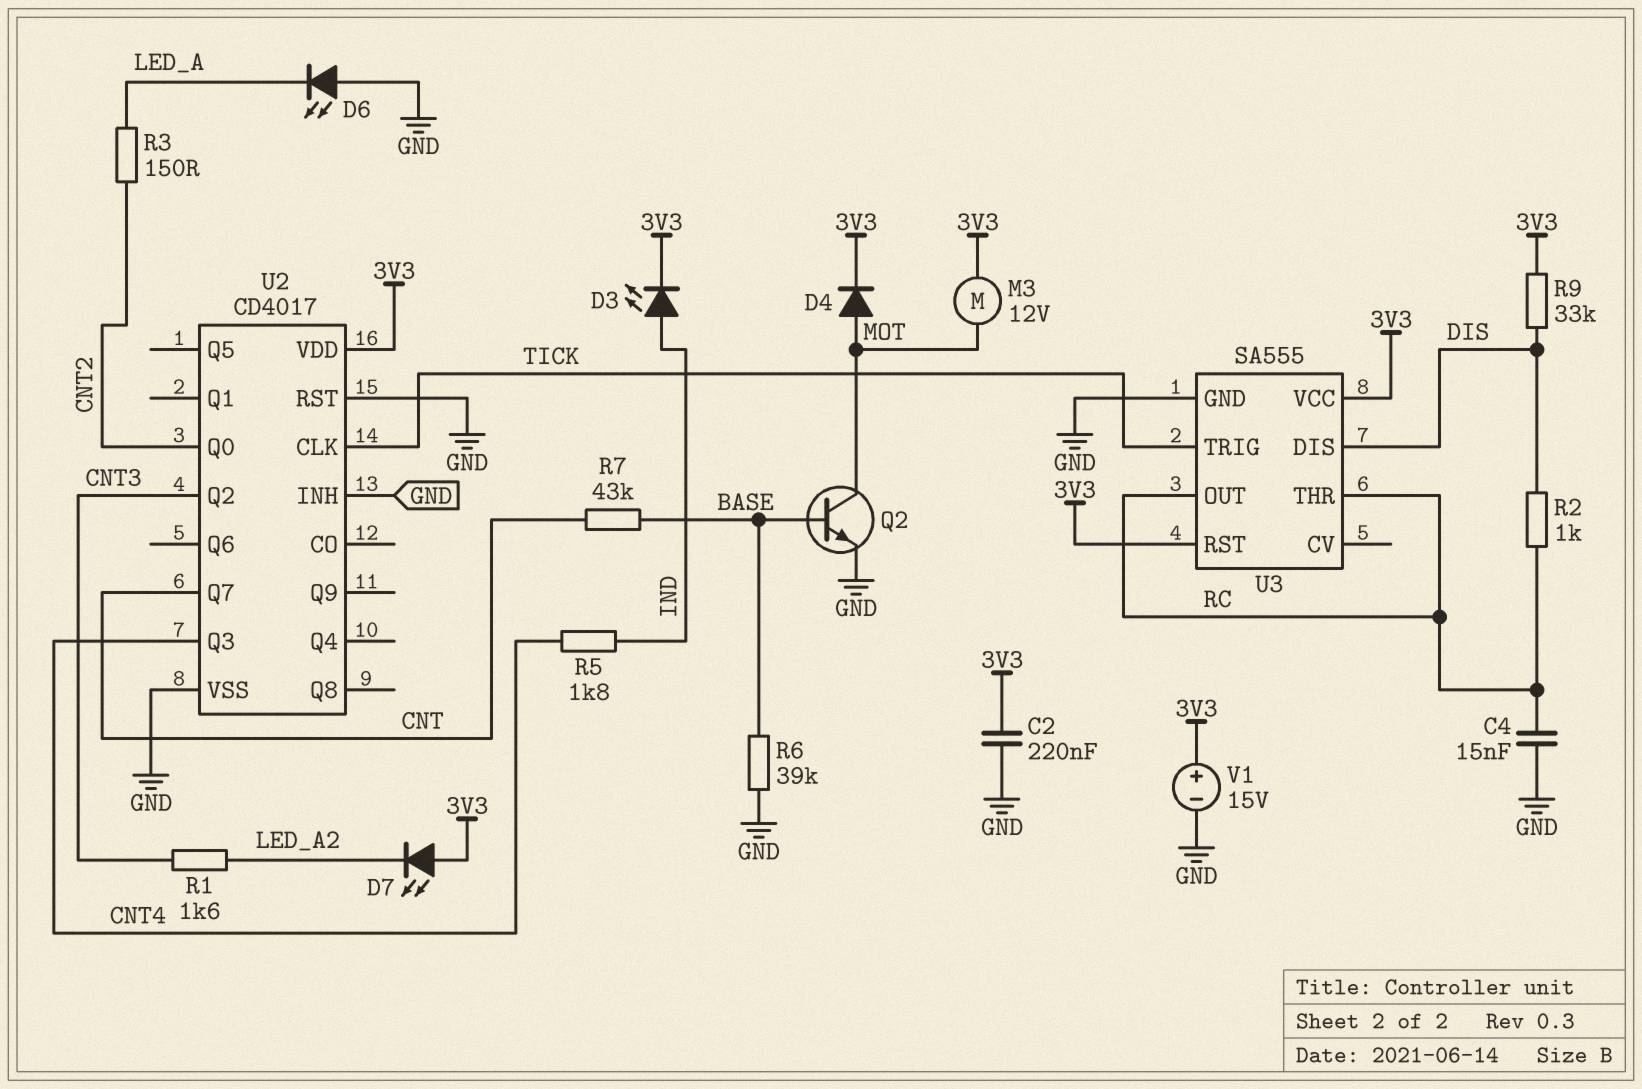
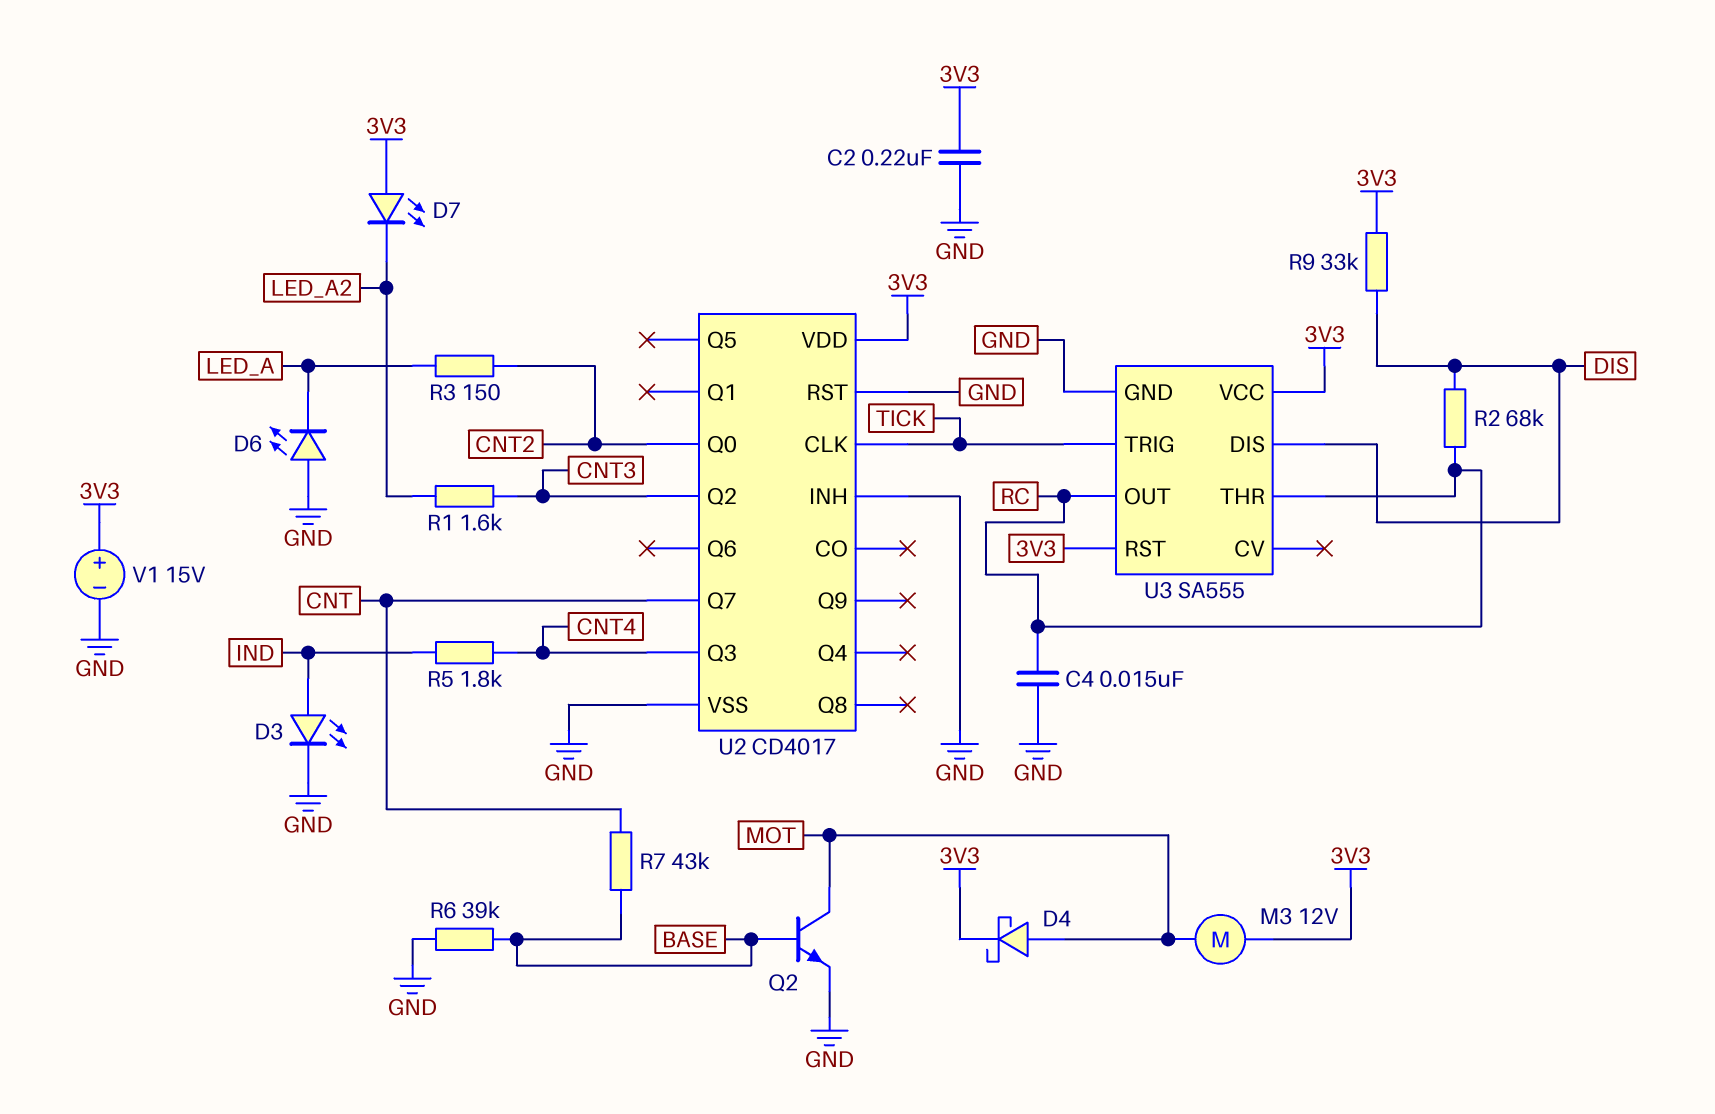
D3: LED (A IND, K 3V3) -> LED (A IND, K GND)
D4: diode (A MOT, K 3V3) -> schottky (A MOT, K 3V3)
R2: 1k (DIS, RC) -> 68k (DIS, RC)

